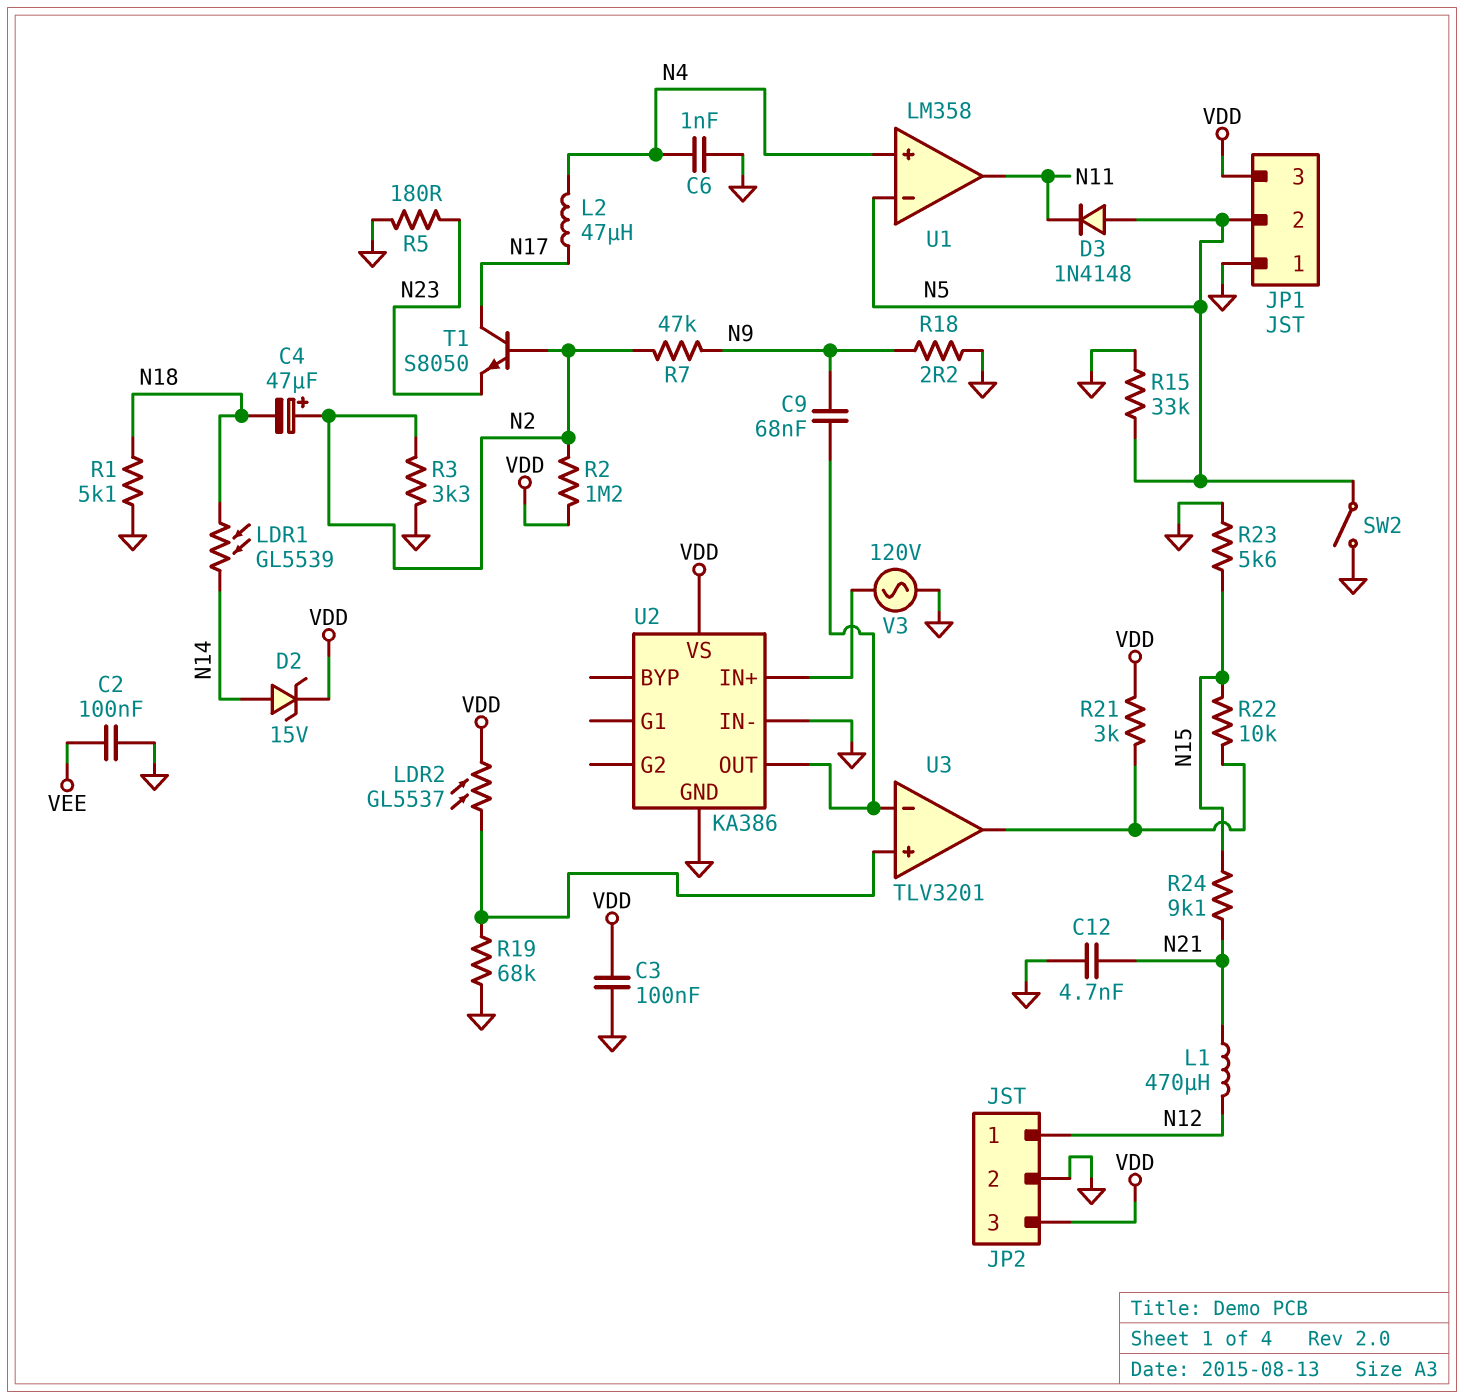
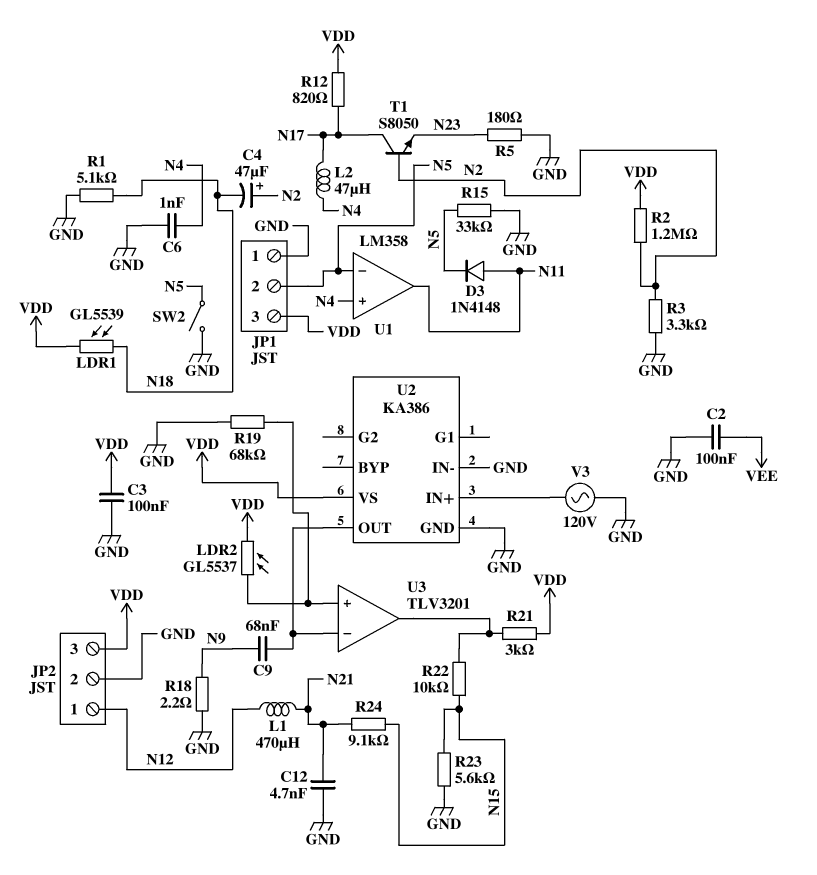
D2: zener 15V (A N14, K VDD) -> none
D3: diode 1N4148 (A N5, K N11) -> diode 1N4148 (A N11, K N5)
LDR1: GL5539 (N14, N18) -> GL5539 (N18, VDD)
R7: 47k (N2, N9) -> none
R12: none -> 820 (N17, VDD)

